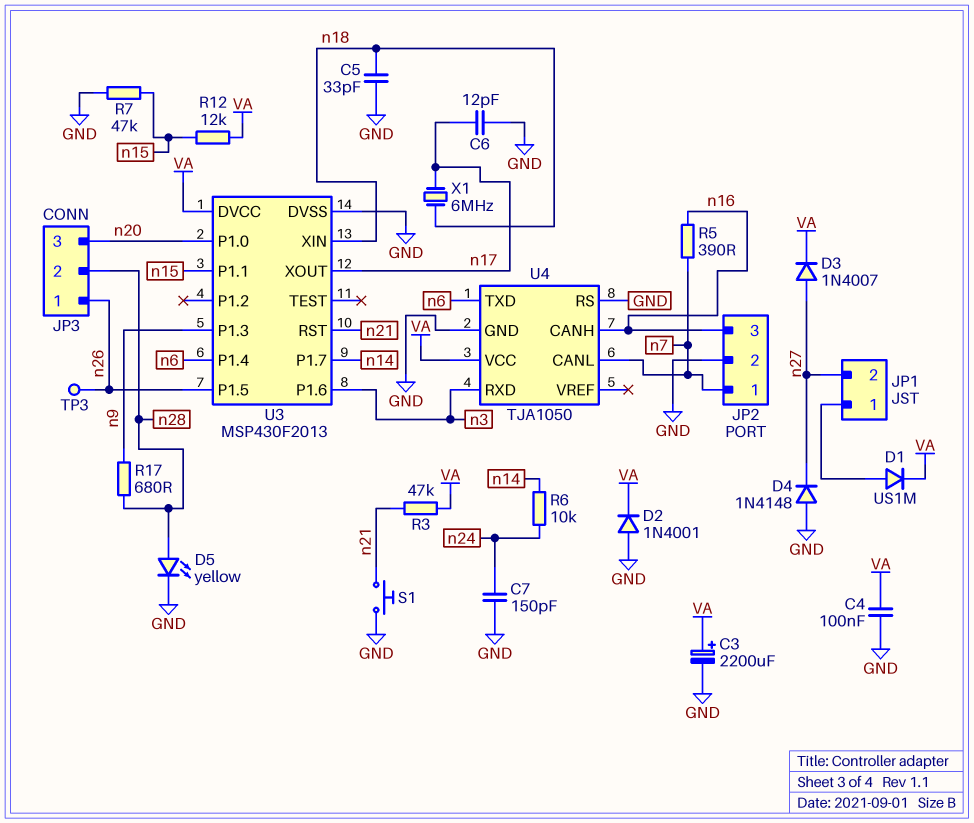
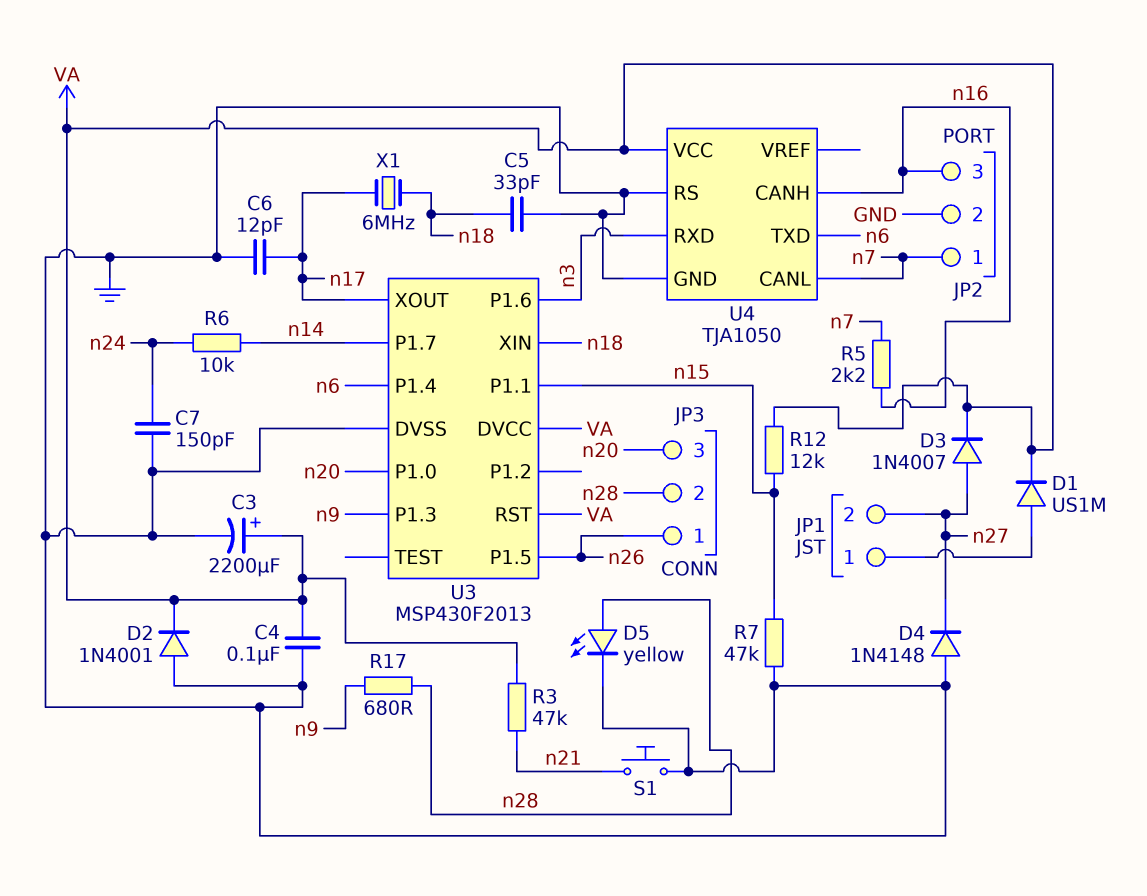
R5: 390 (n7, n16) -> 2.2k (n7, n16)
TP3: test point (n26) -> none
U3 pin RST: n21 -> VA

